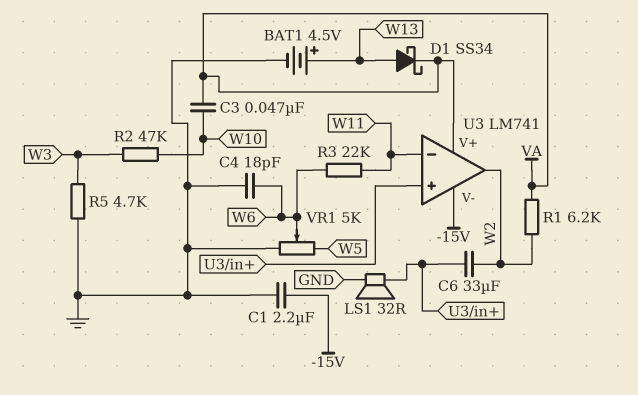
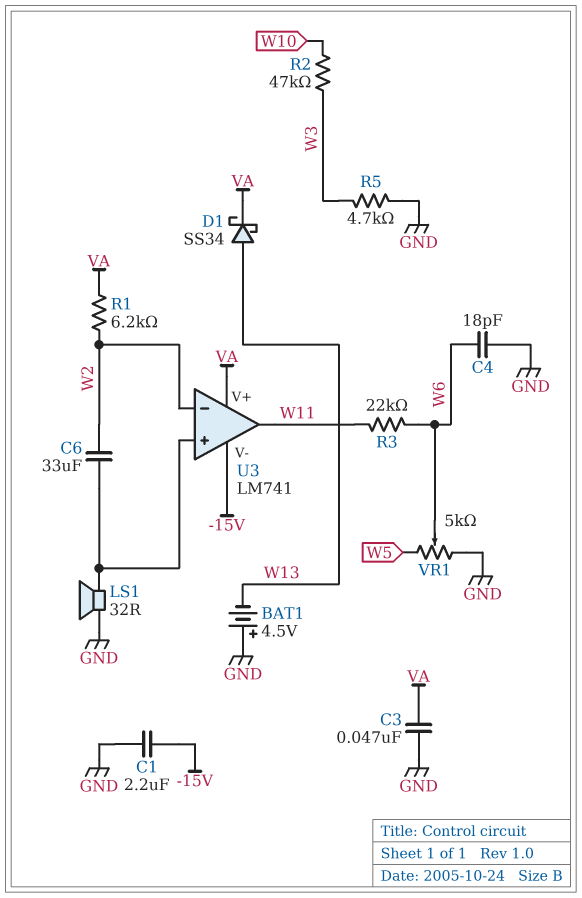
BAT1: 4.5V (plus W13, minus GND) -> 4.5V (plus GND, minus W13)
C3: 47nF (VA, W10) -> 47nF (GND, VA)
U3 pin in-: W11 -> W2
U3 pin out: W2 -> W11

